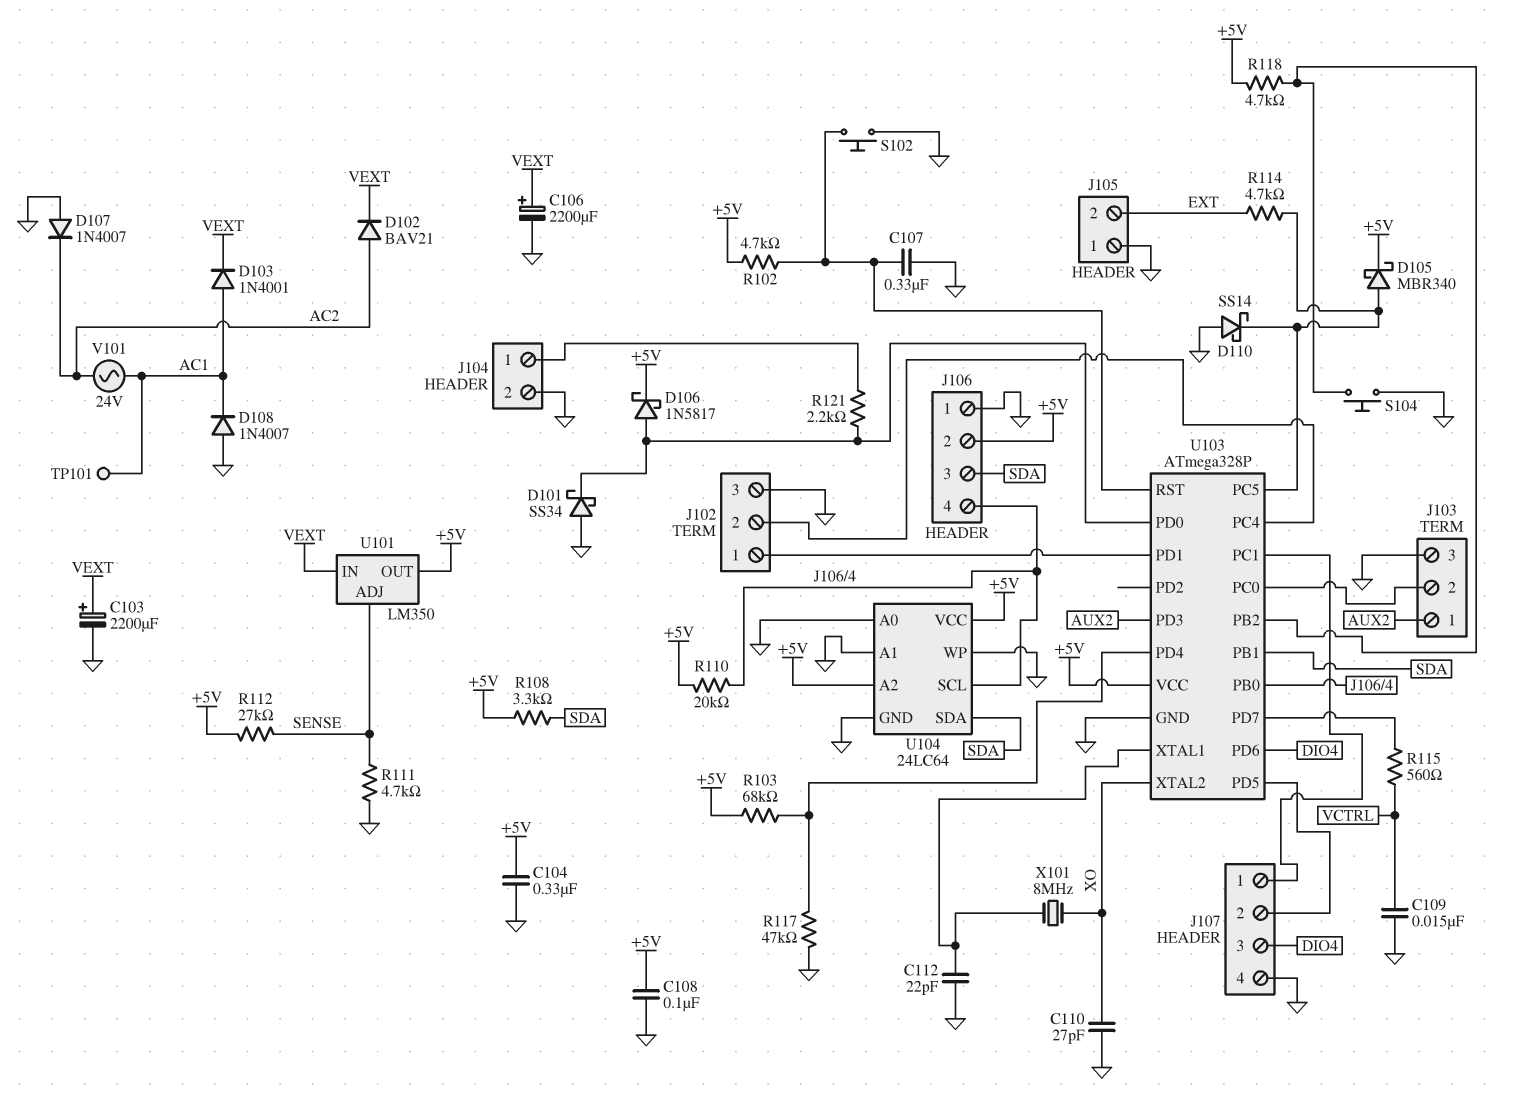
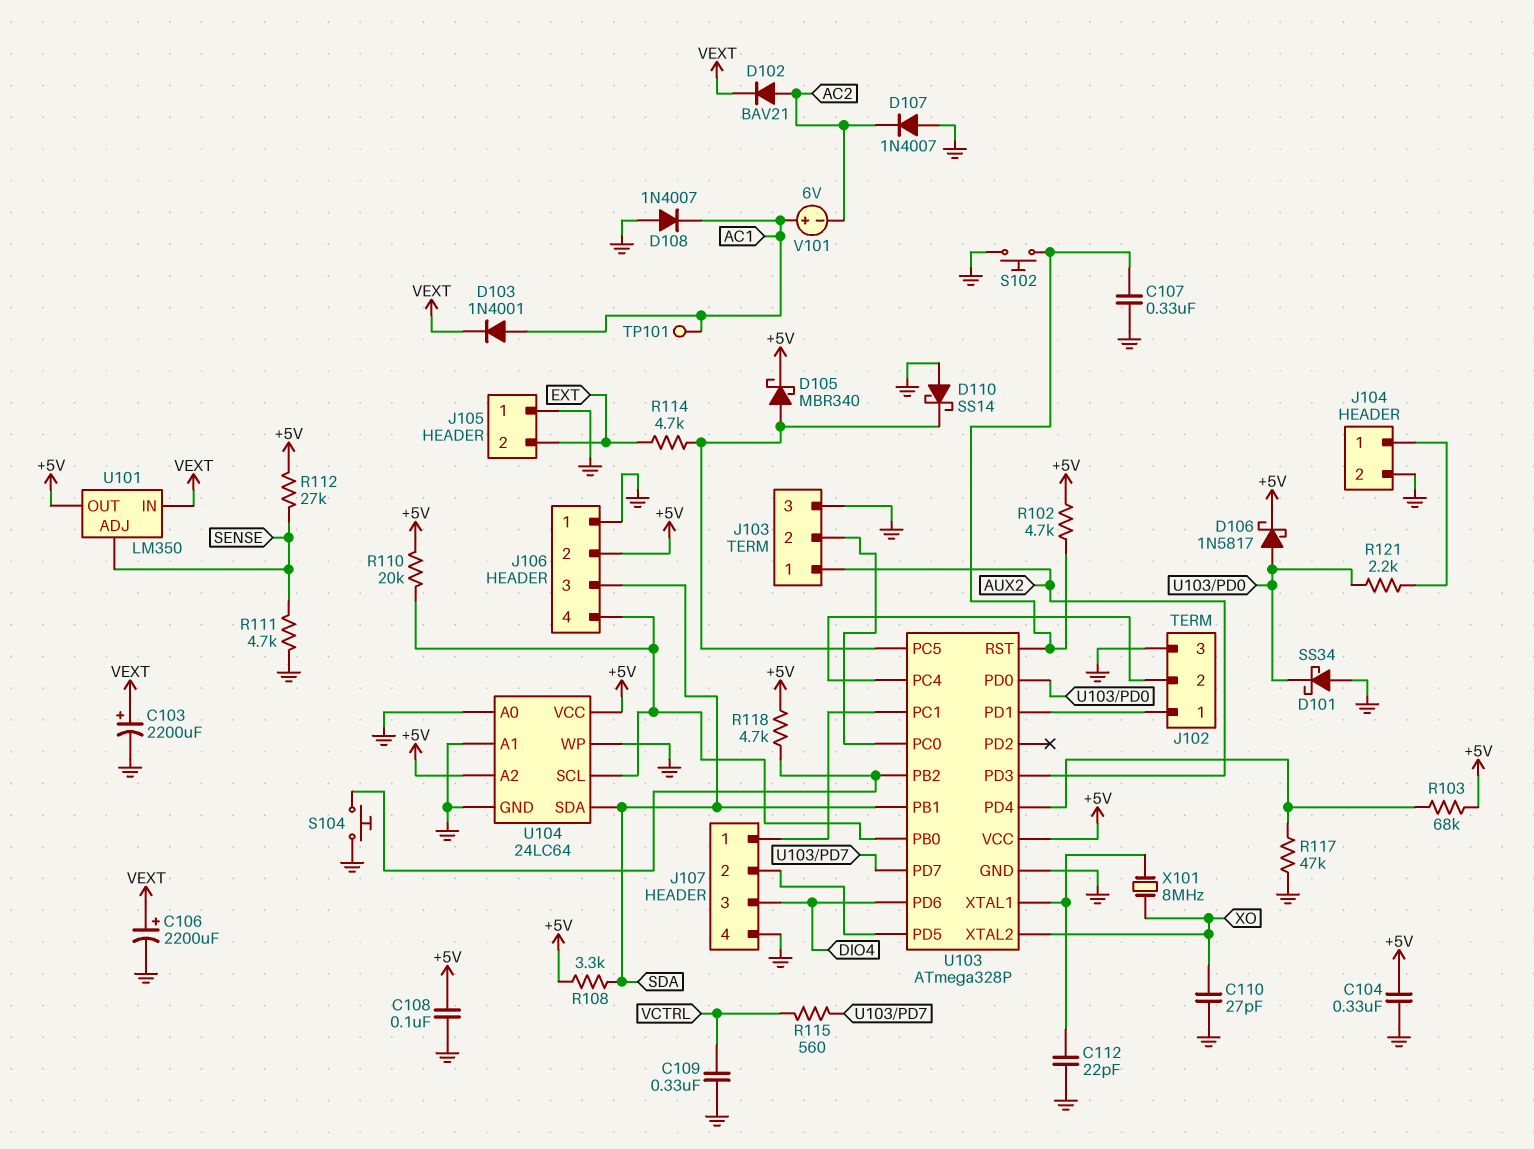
C109: 15nF (GND, VCTRL) -> 330nF (GND, VCTRL)
V101: AC 24V (AC1, AC2) -> 6V (plus AC1, minus AC2)

